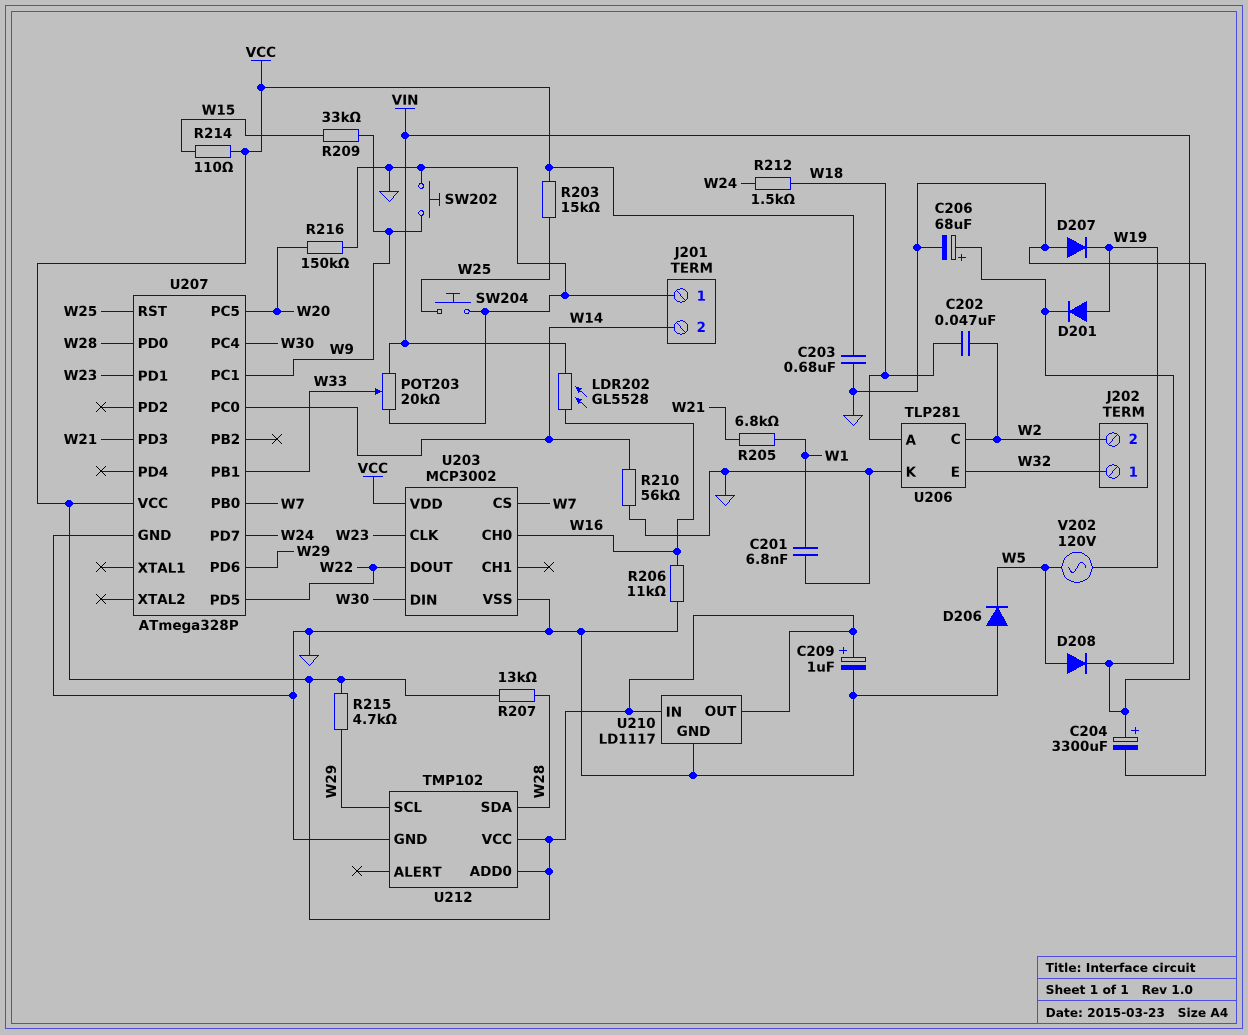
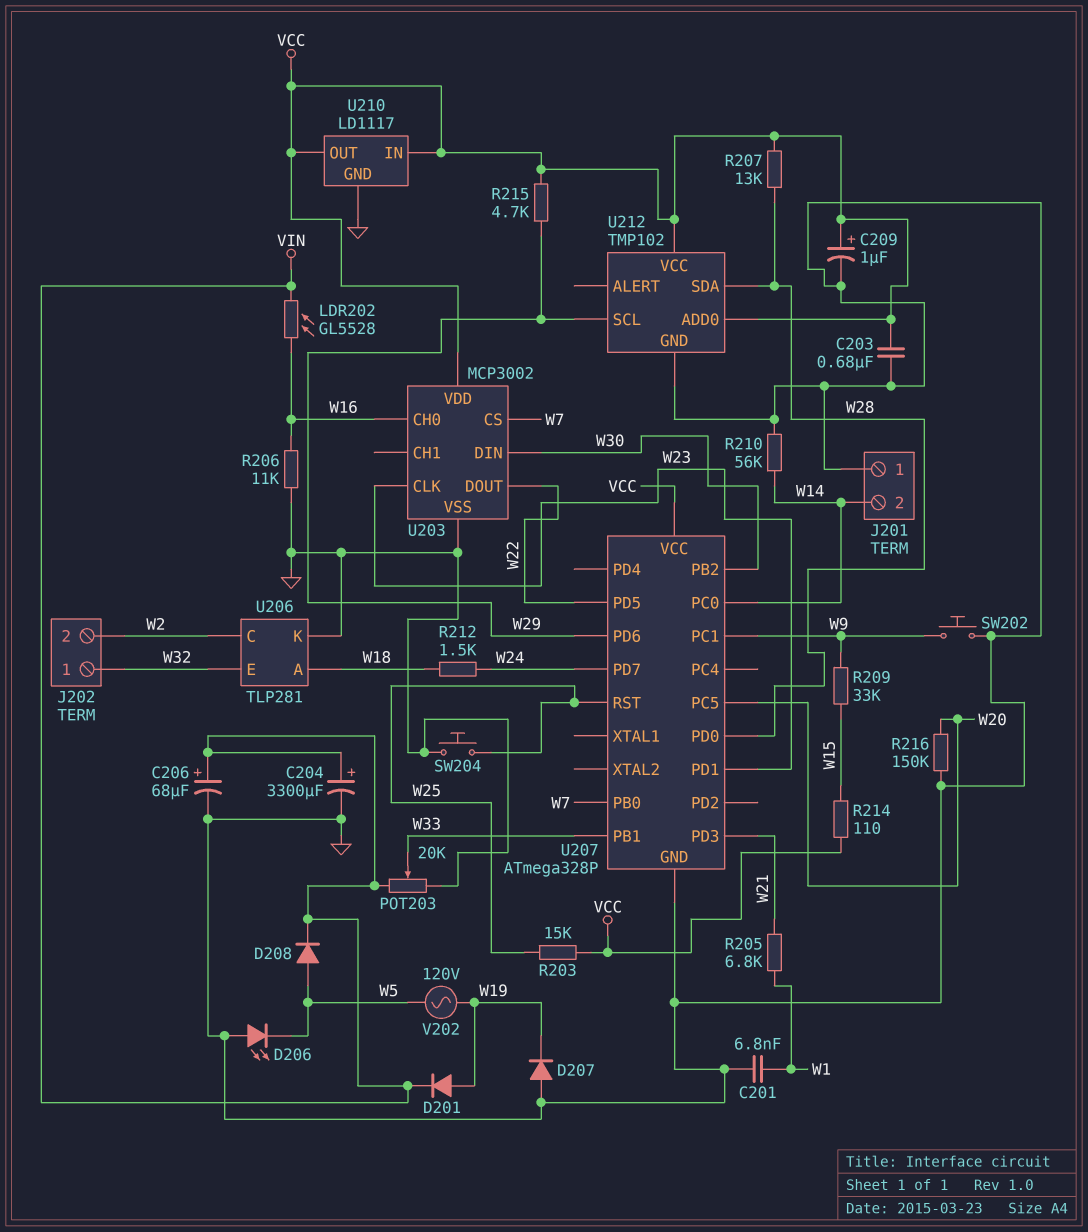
C202: 47nF (W2, W18) -> none
D206: diode (A GND, K W5) -> LED (A GND, K W5)
U207 pin PB2: none -> W30
U207 pin PC4: W30 -> none

